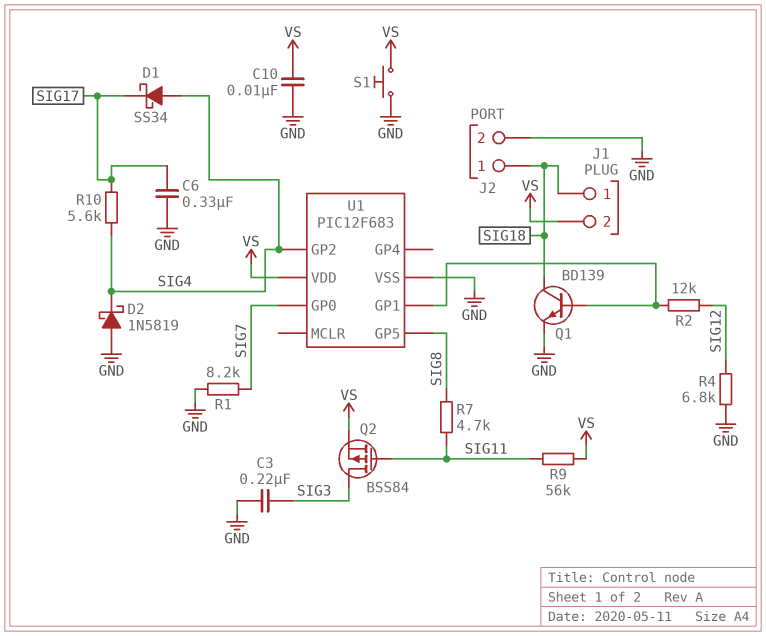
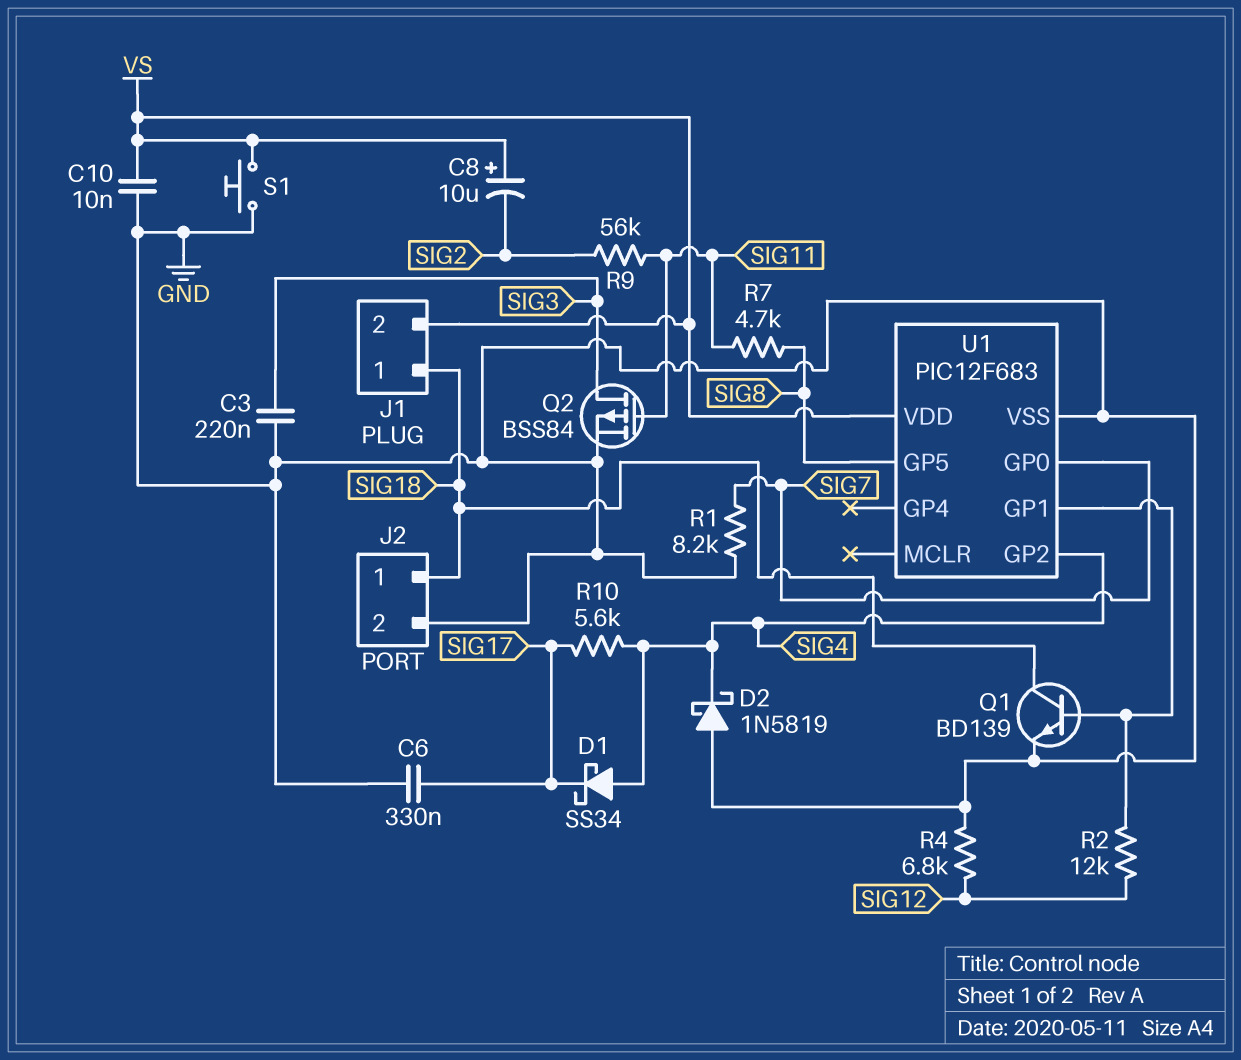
C8: none -> 10uF (plus VS, minus SIG2)
Q2: PMOS BSS84 (G SIG11, D SIG3, S VS) -> PMOS BSS84 (G SIG11, D SIG3, S GND)
R9: 56k (SIG11, VS) -> 56k (SIG2, SIG11)

